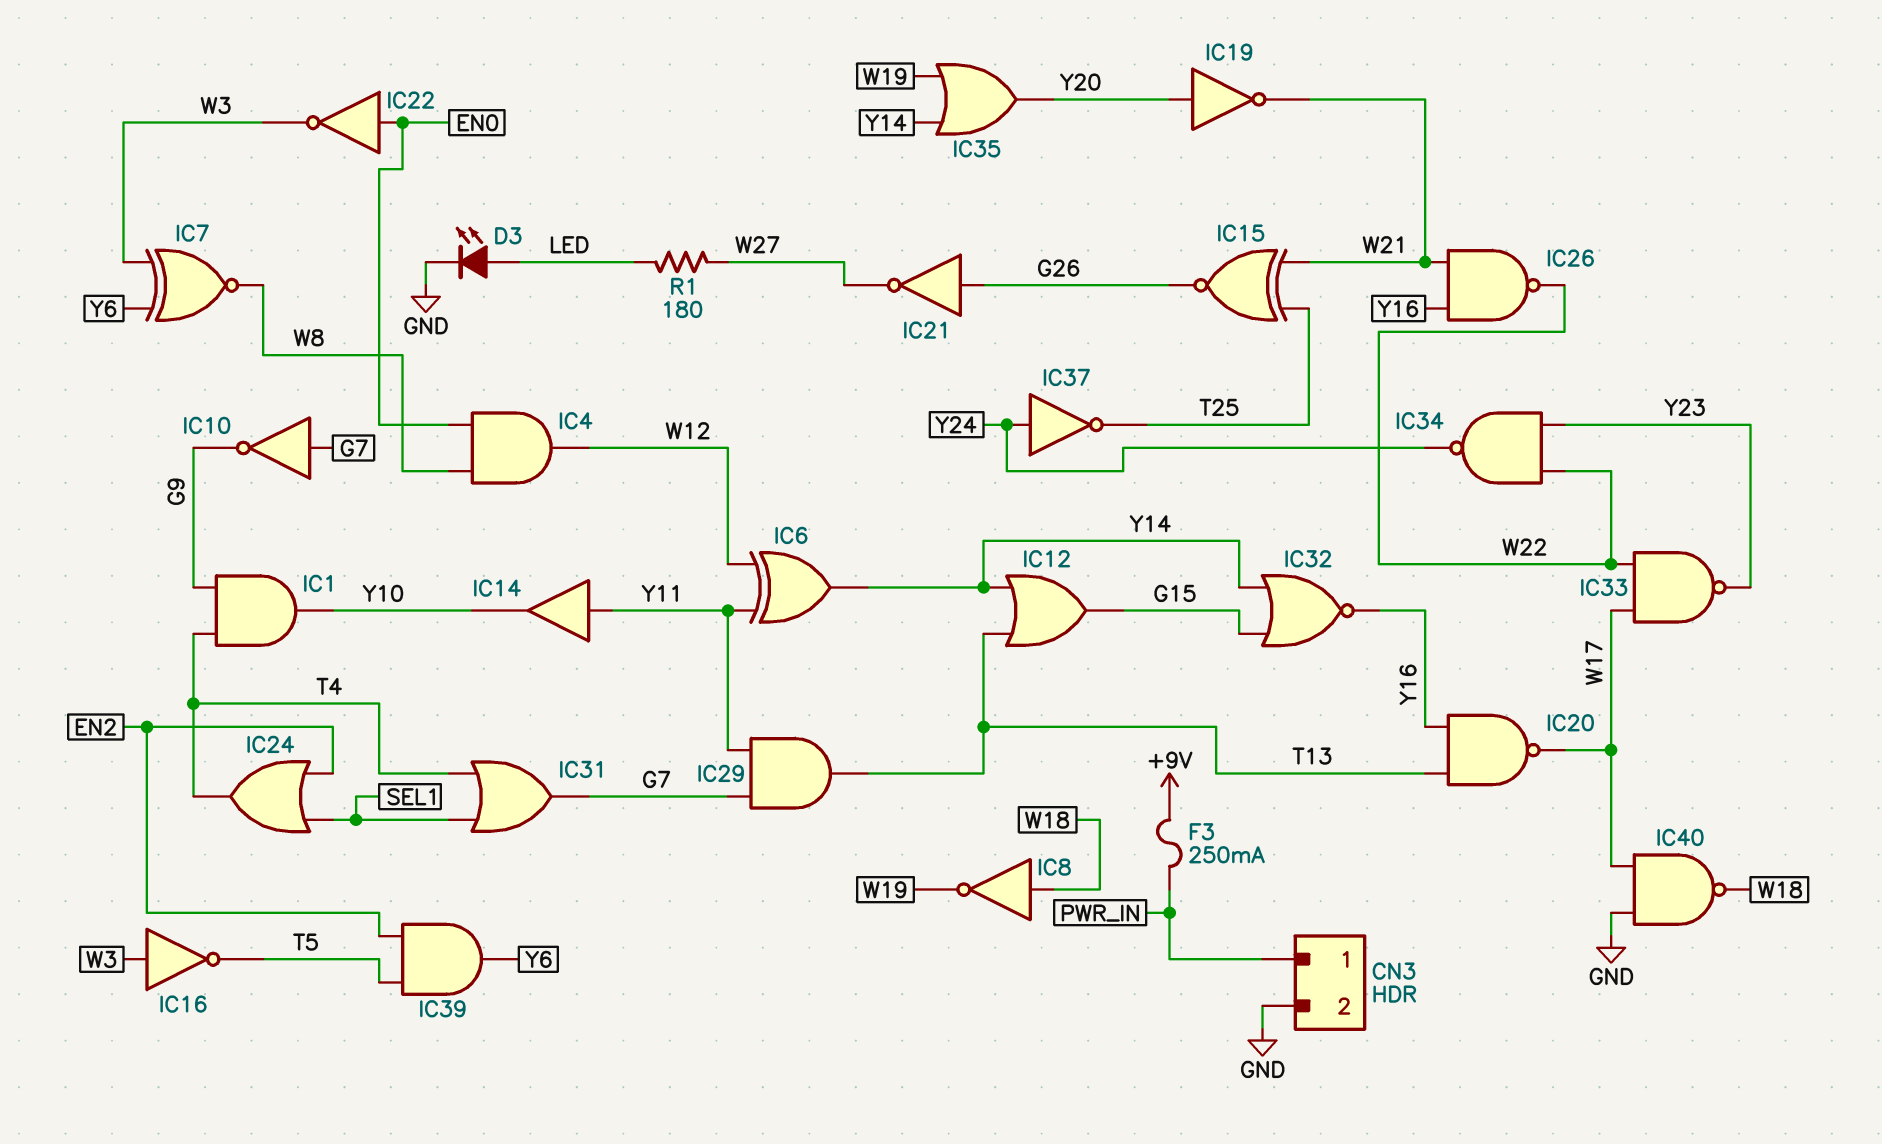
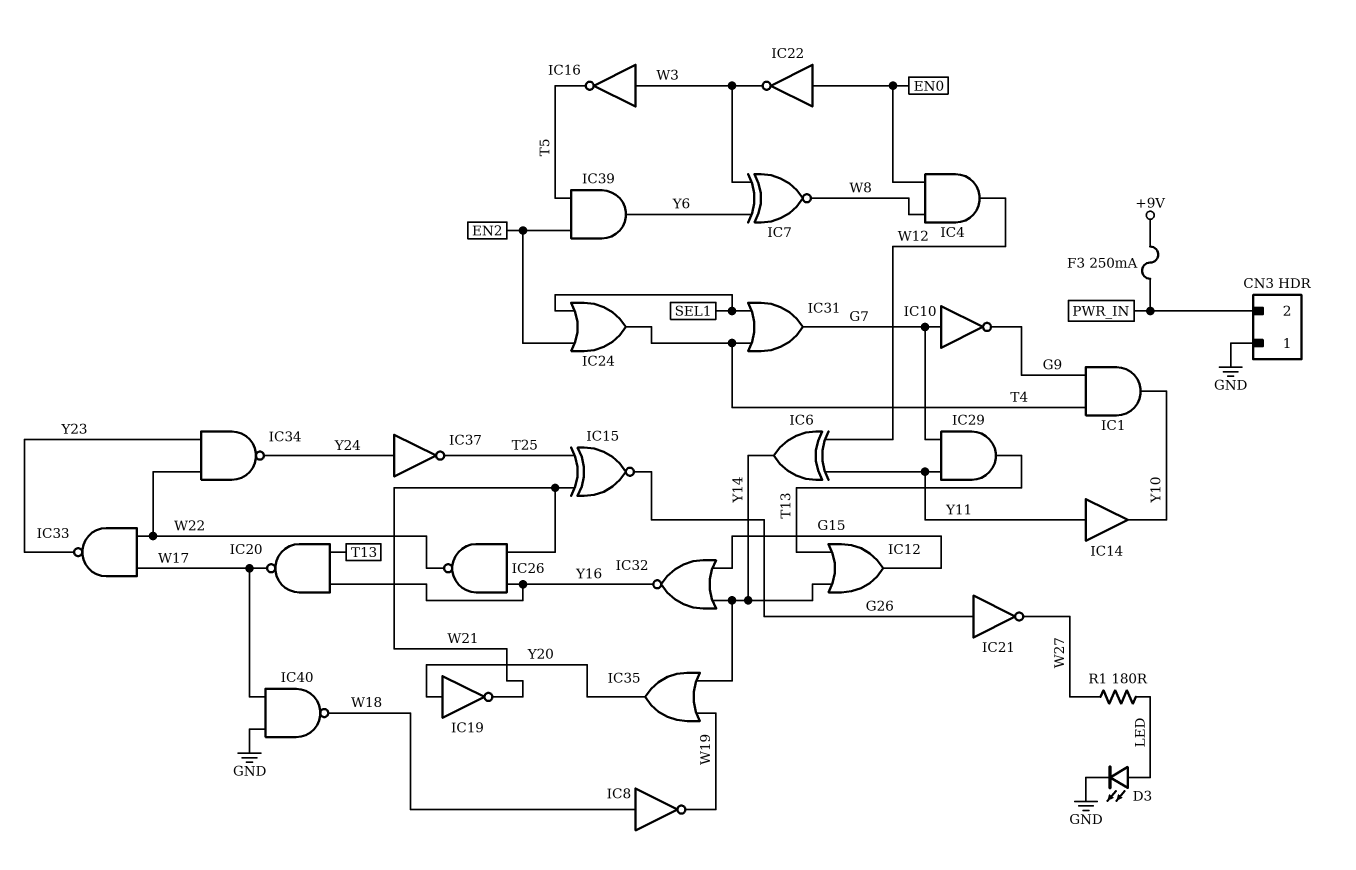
CN3 pin 1: PWR_IN -> GND
CN3 pin 2: GND -> PWR_IN

